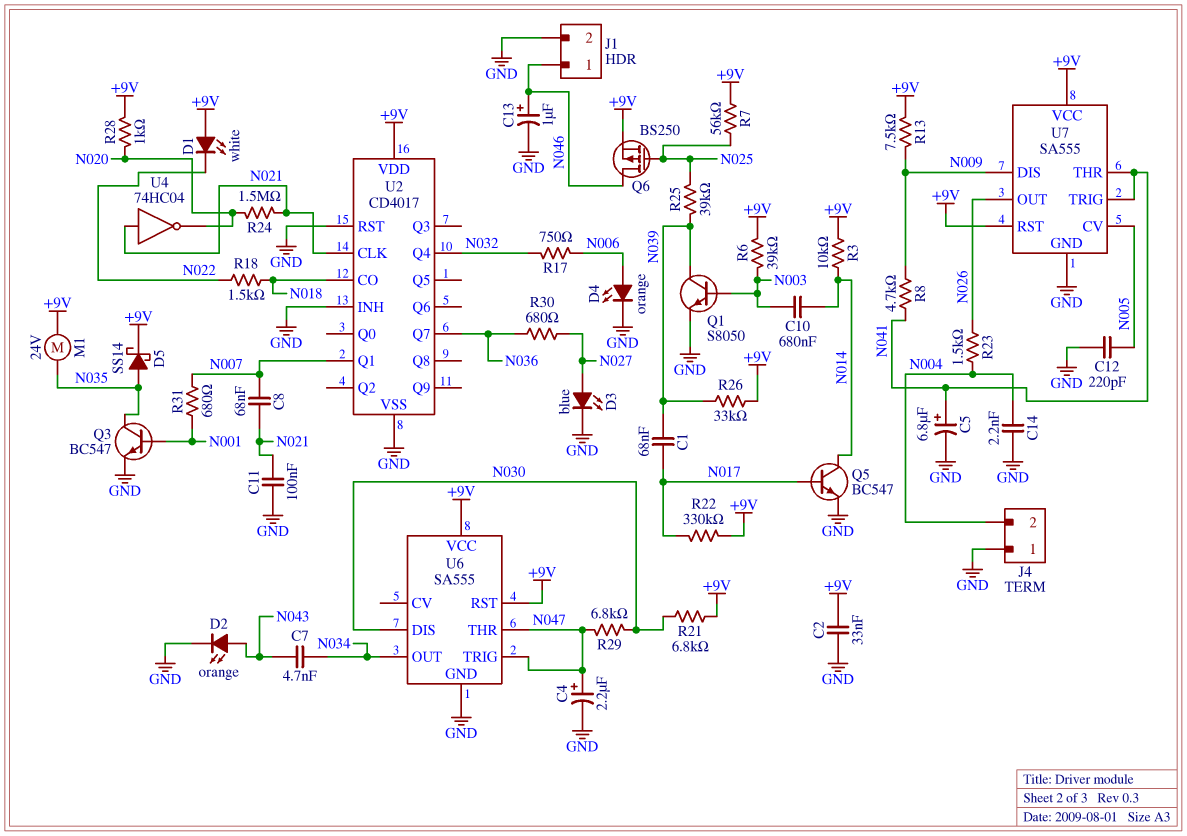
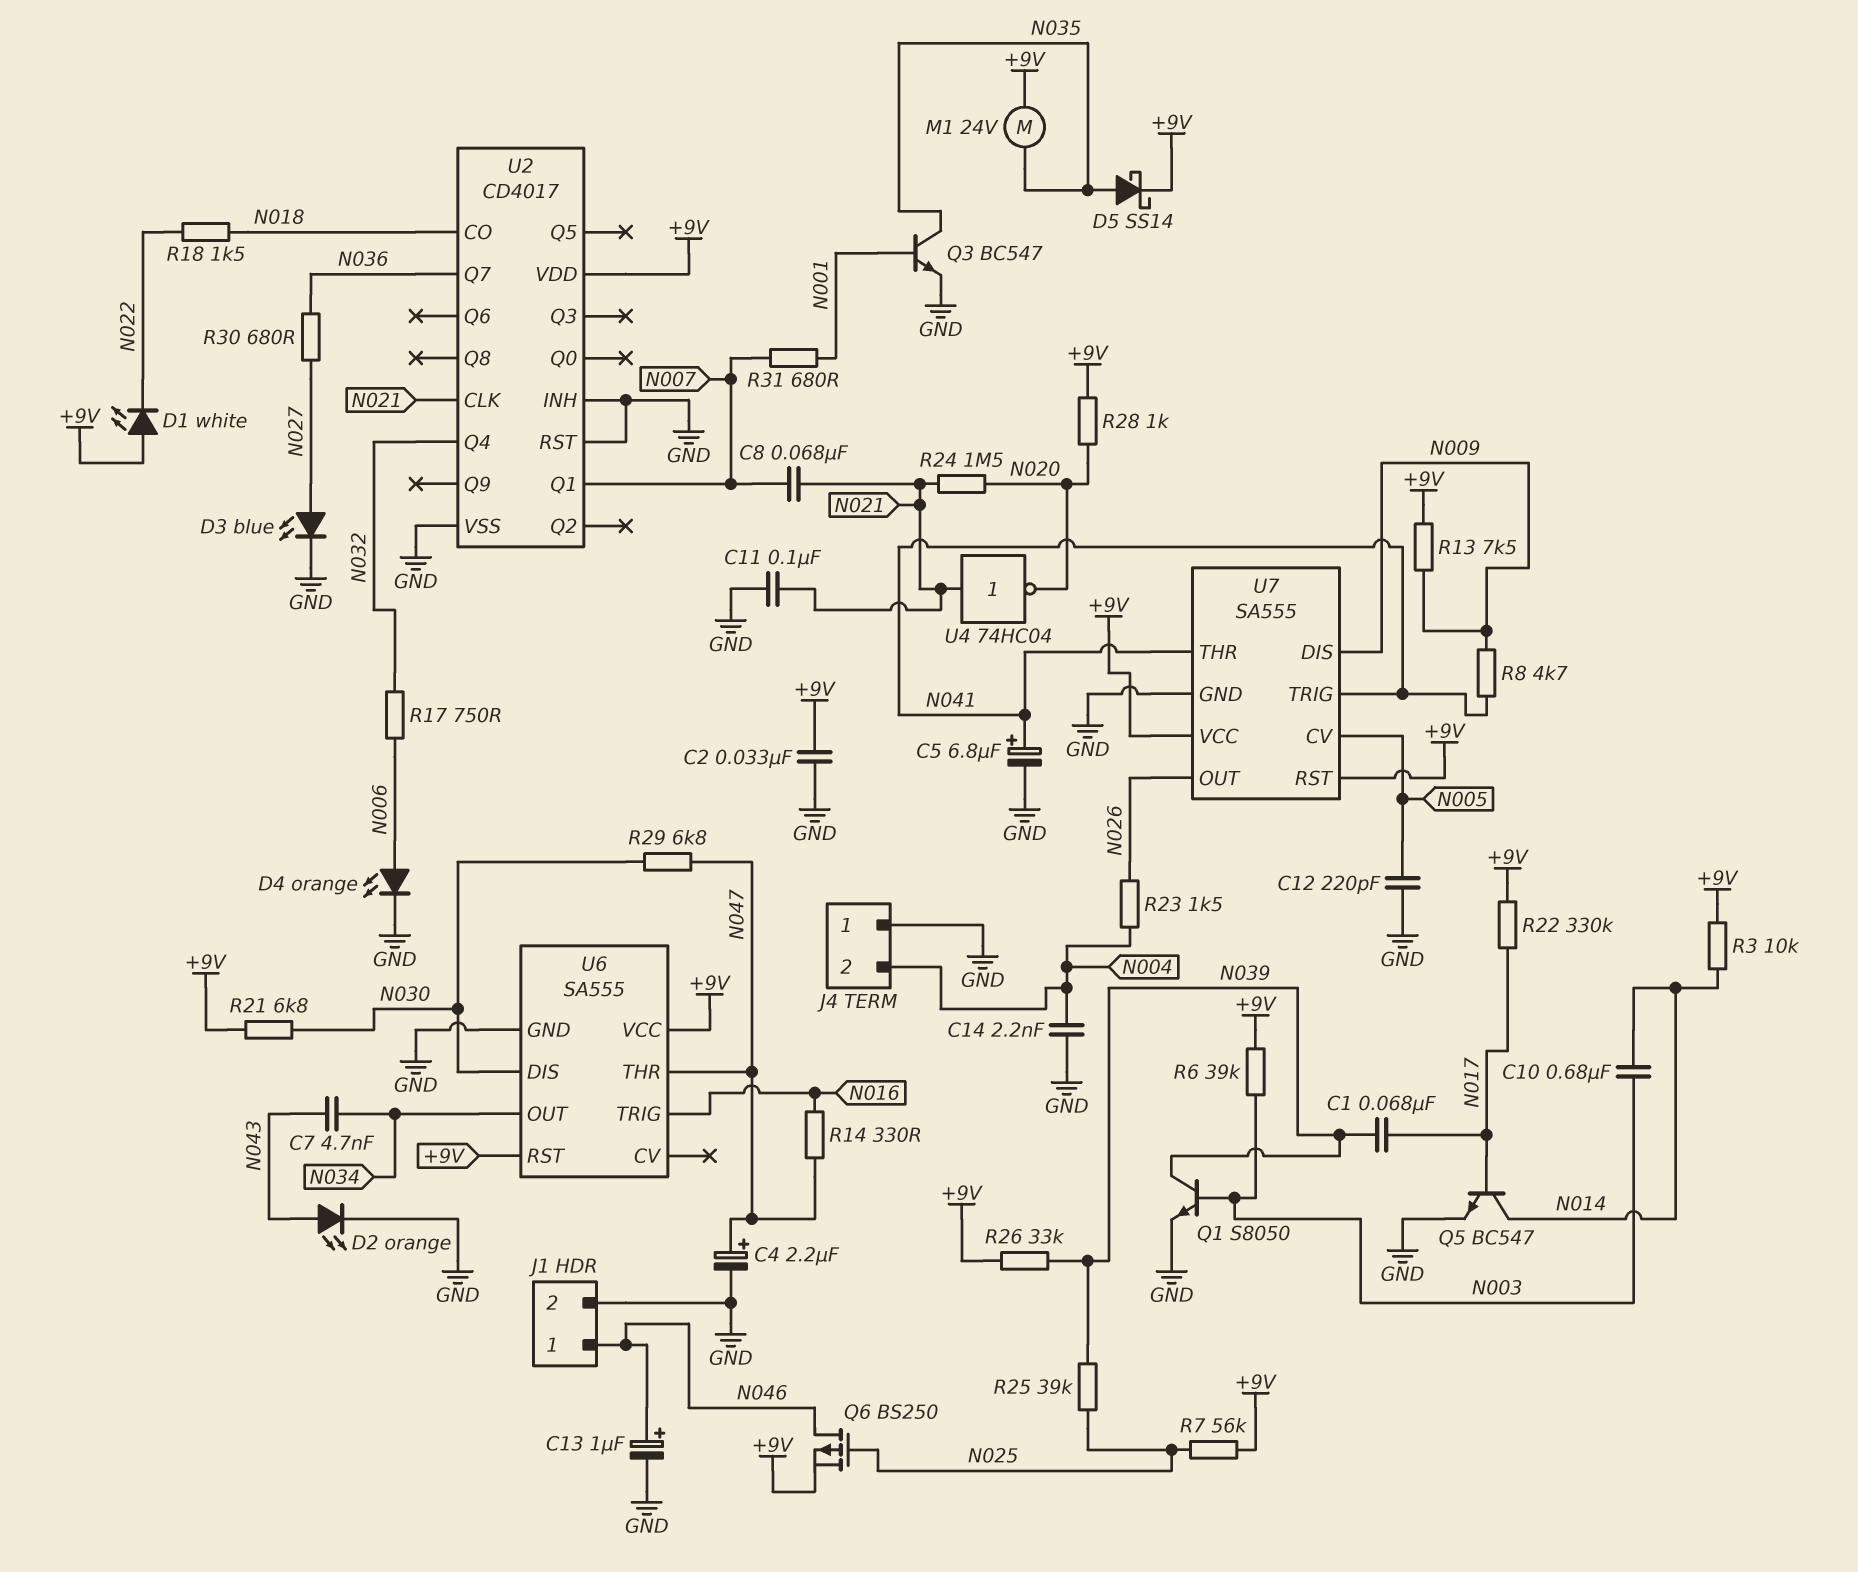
R14: none -> 330 (N016, N047)
U6 pin TRIG: N047 -> N016

